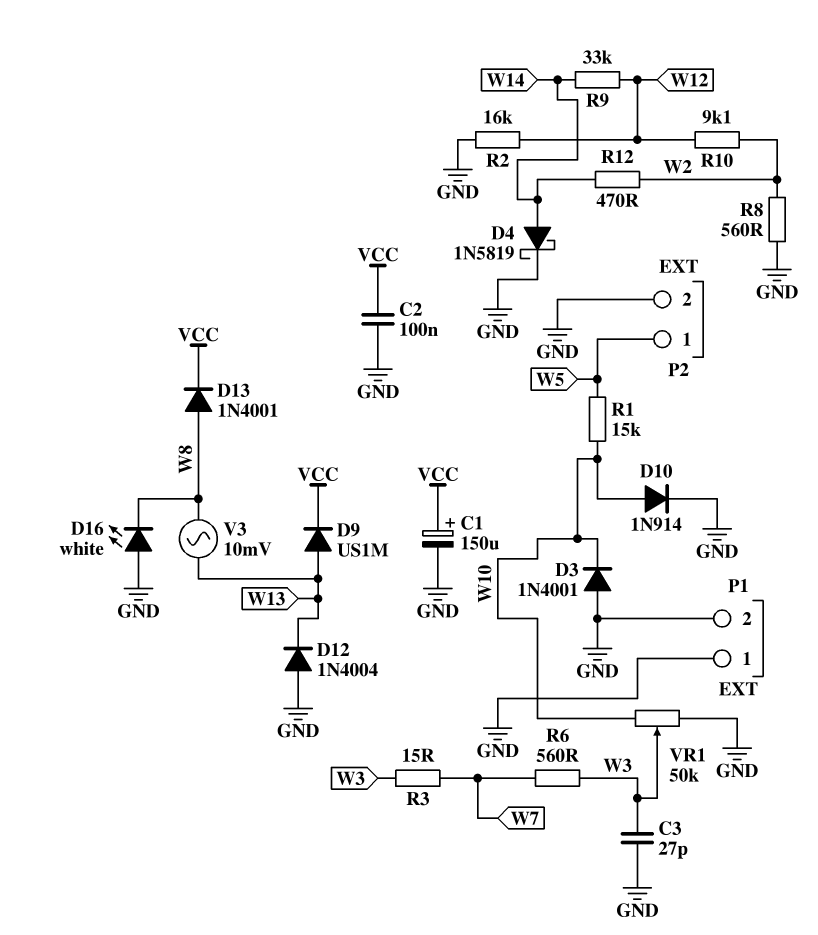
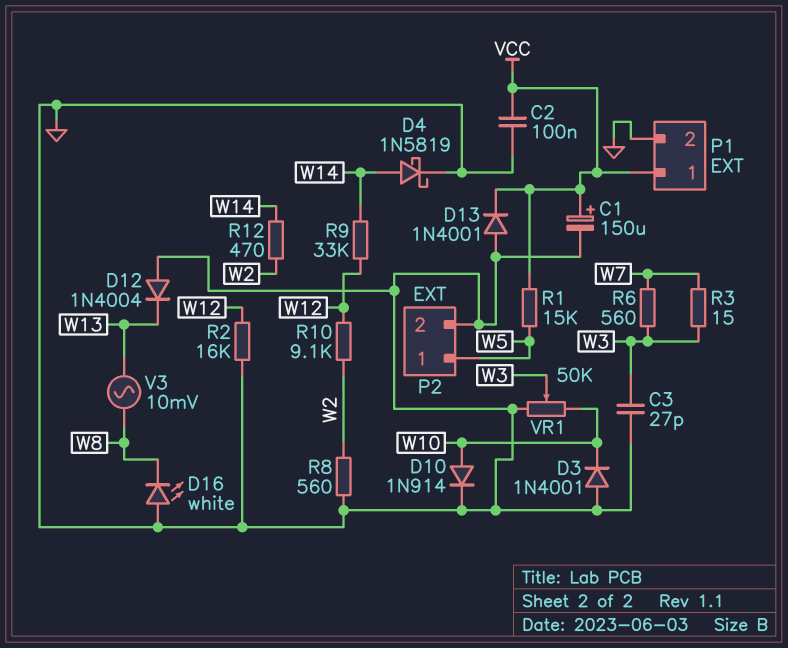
D9: diode US1M (A W13, K VCC) -> none
D13: diode 1N4001 (A W8, K VCC) -> diode 1N4001 (A GND, K VCC)
P1 pin 1: GND -> VCC
R1: 15k (W5, W10) -> 15k (VCC, W5)

